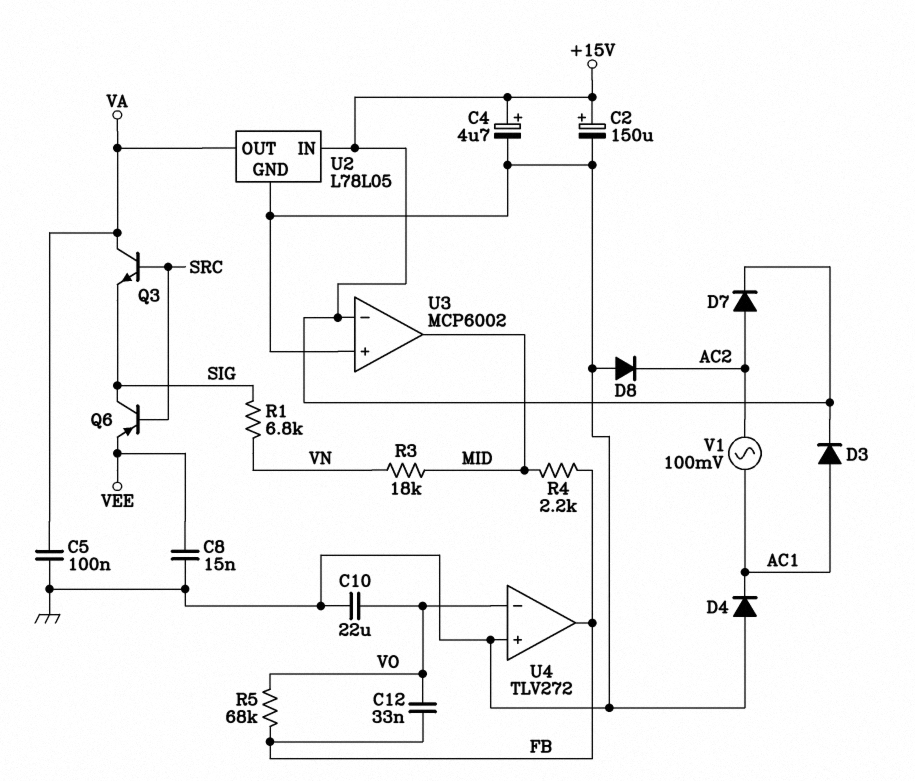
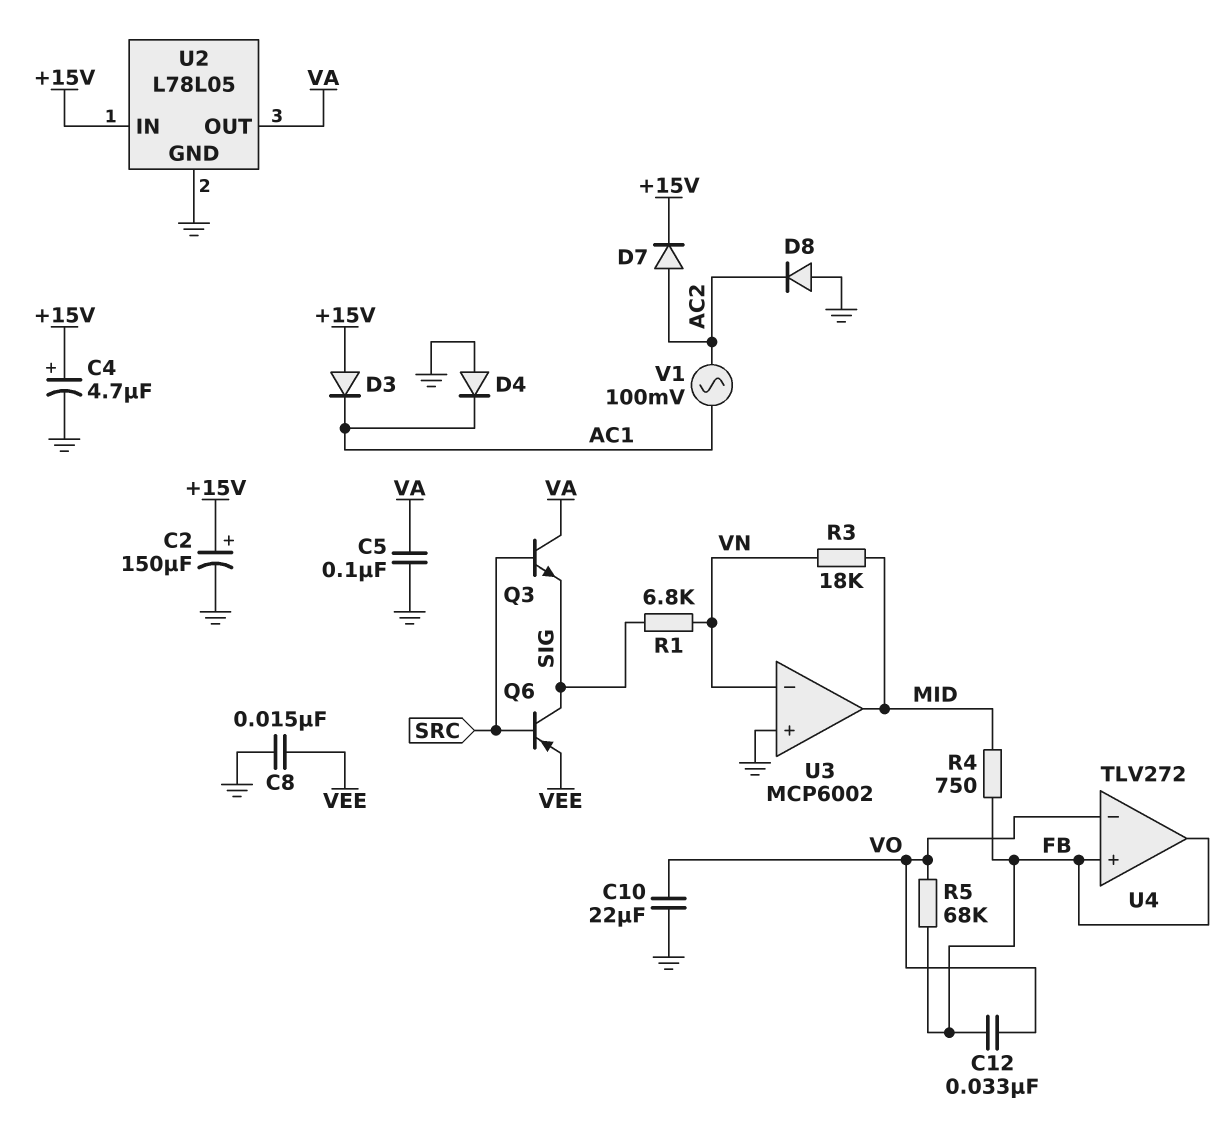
D3: diode (A AC1, K +15V) -> diode (A +15V, K AC1)
R4: 2.2k (FB, MID) -> 750 (FB, MID)
U3 pin in-: +15V -> VN
U4 pin in+: GND -> FB

